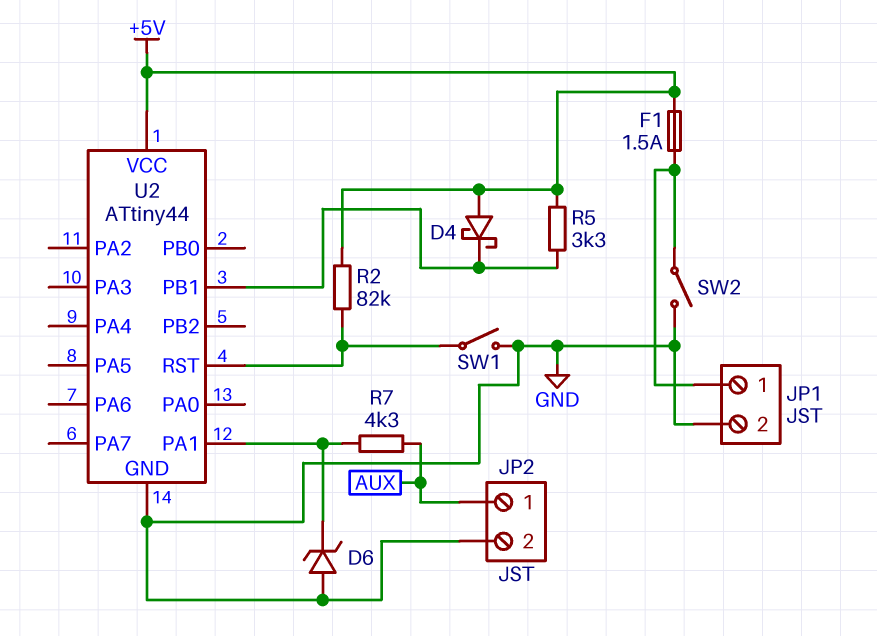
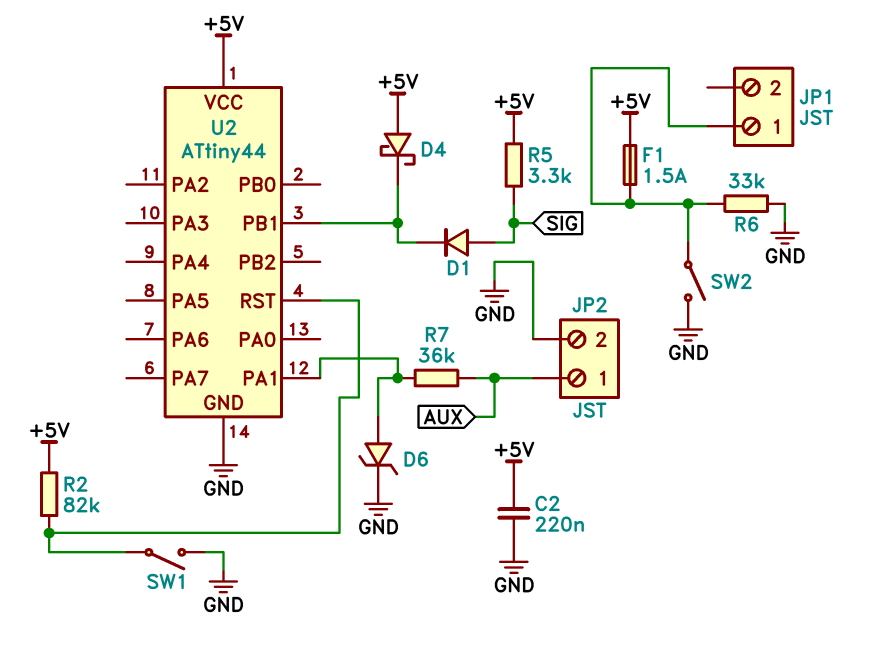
C2: none -> 220nF (+5V, GND)
D1: none -> diode (A SIG, K U2/PB1)
D6: zener (A GND, K U2/PA1) -> zener (A U2/PA1, K GND)
JP1 pin 2: GND -> none
R5: 3.3k (+5V, U2/PB1) -> 3.3k (+5V, SIG)
R6: none -> 33k (GND, JP1/1)
R7: 4.3k (AUX, U2/PA1) -> 36k (AUX, U2/PA1)

